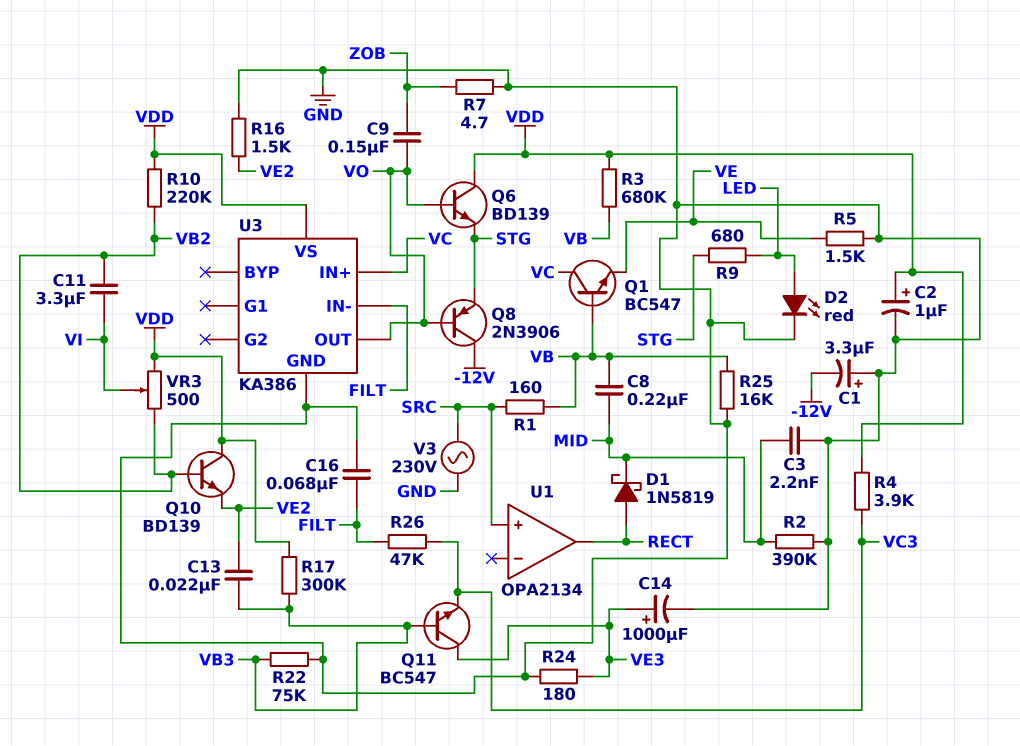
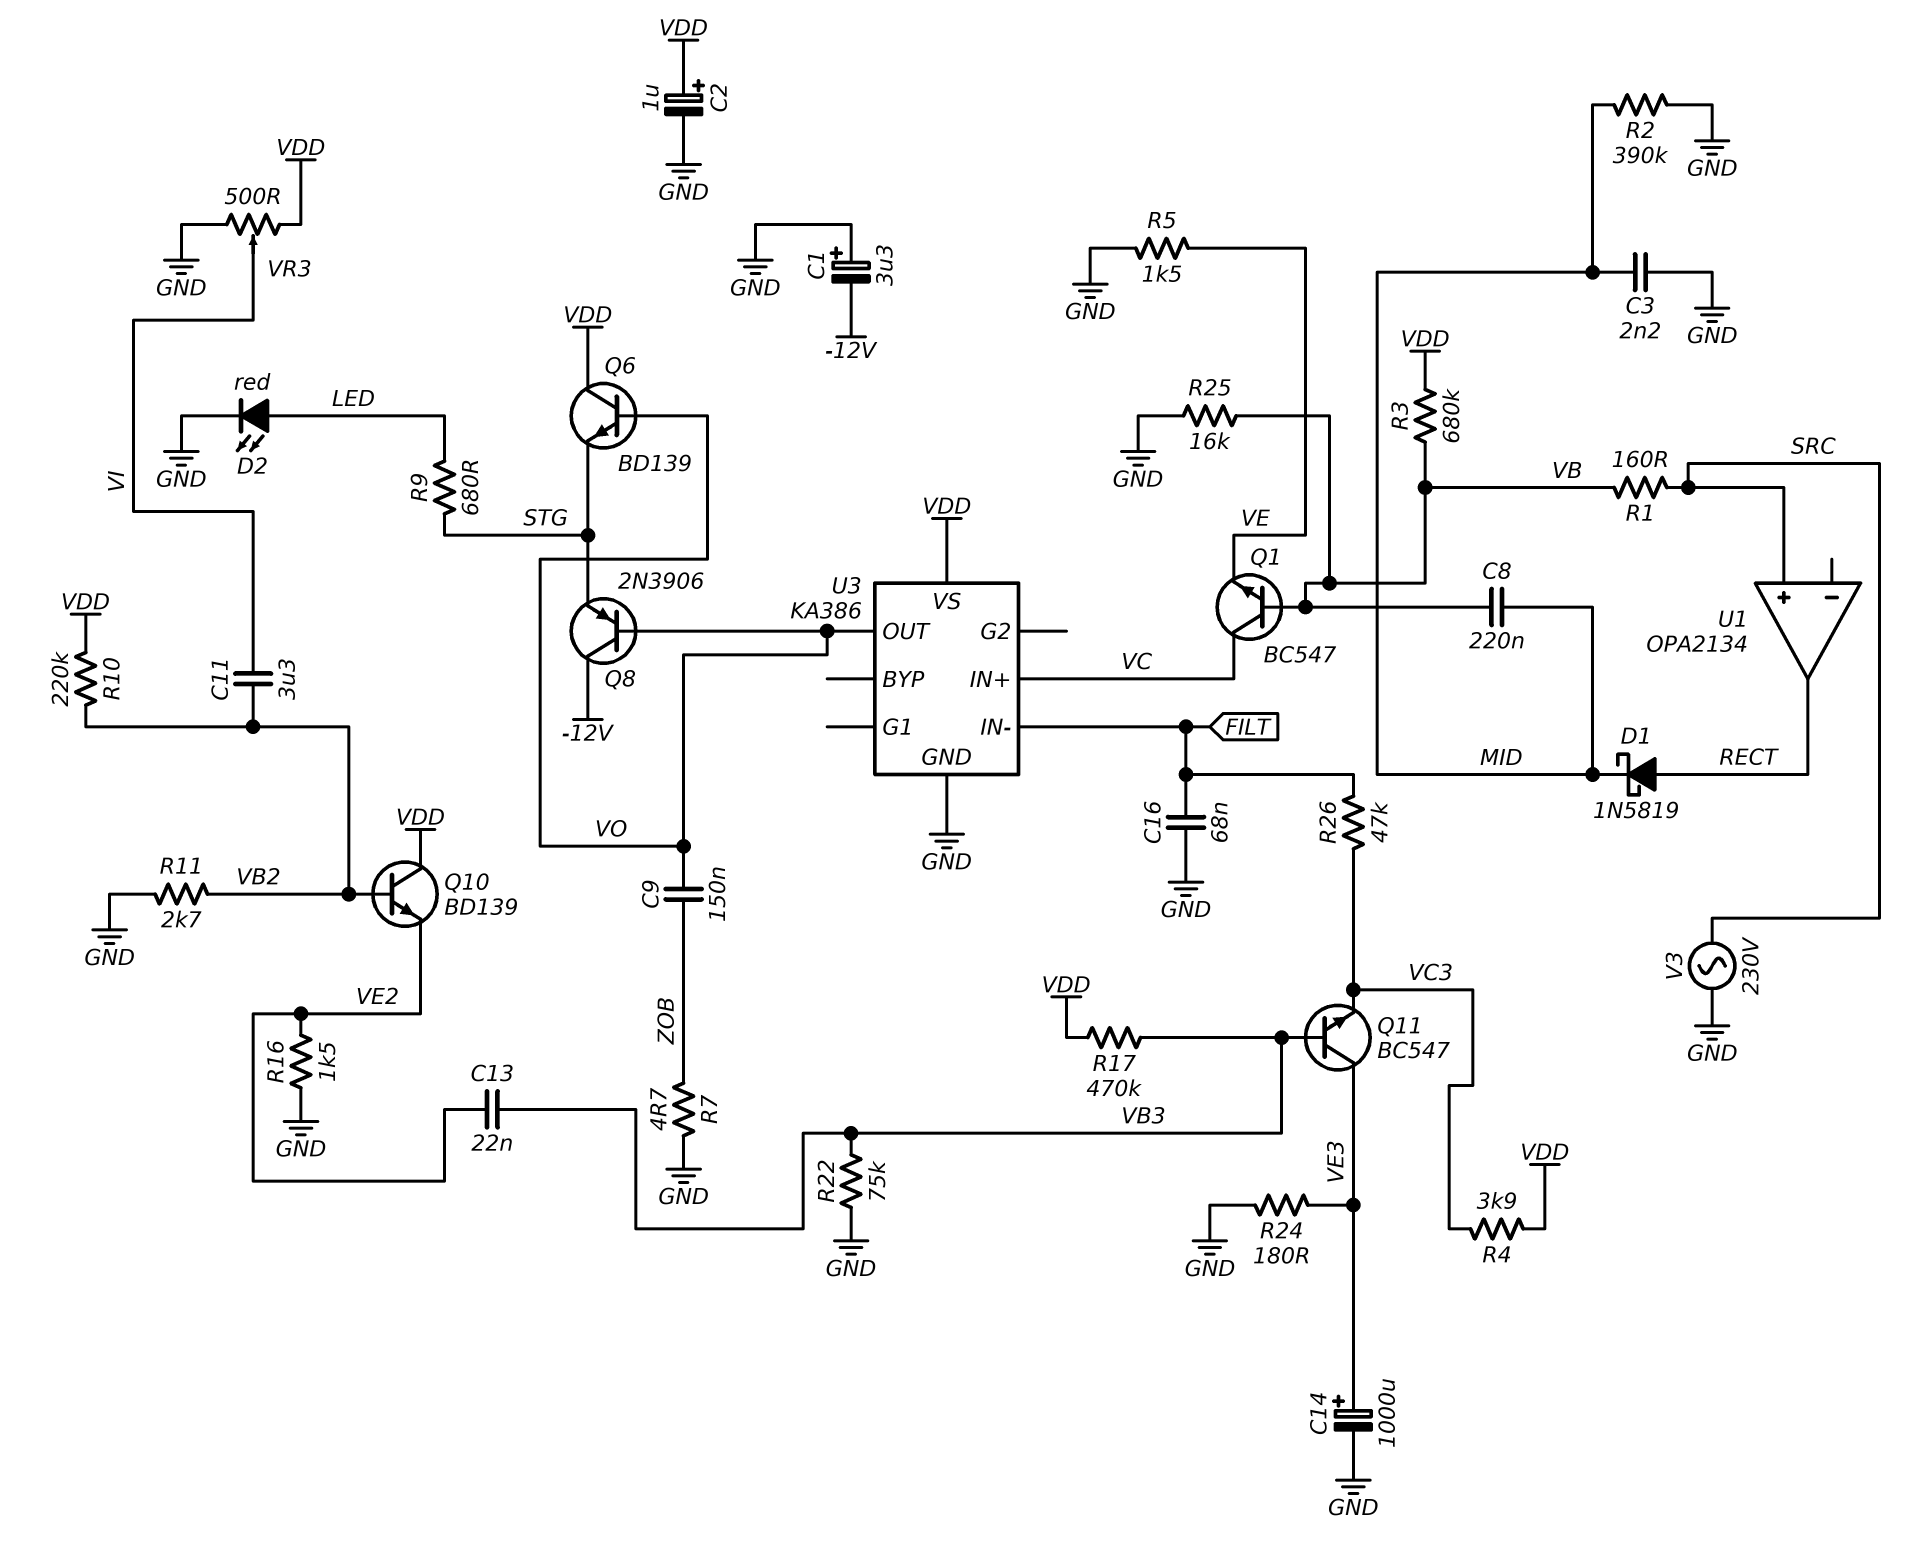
R11: none -> 2.7k (GND, VB2)
R17: 300k (VB3, VDD) -> 470k (VB3, VDD)
VR3: 500 (VB2, VDD, wiper VI) -> 500 (GND, VDD, wiper VI)

